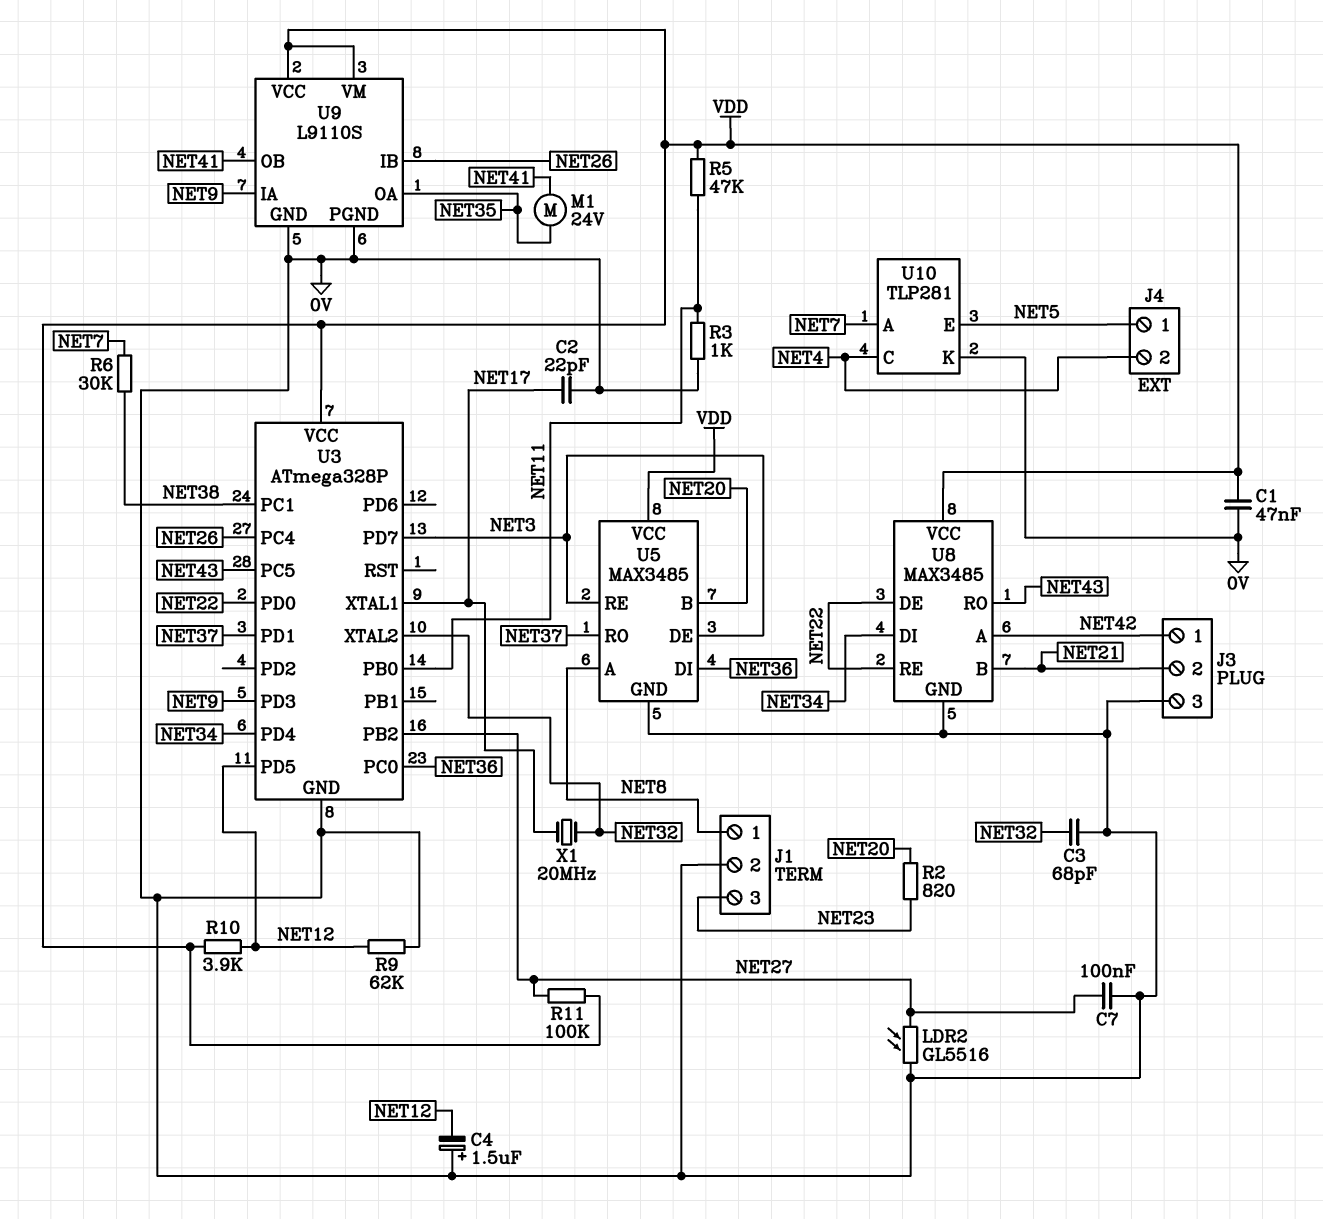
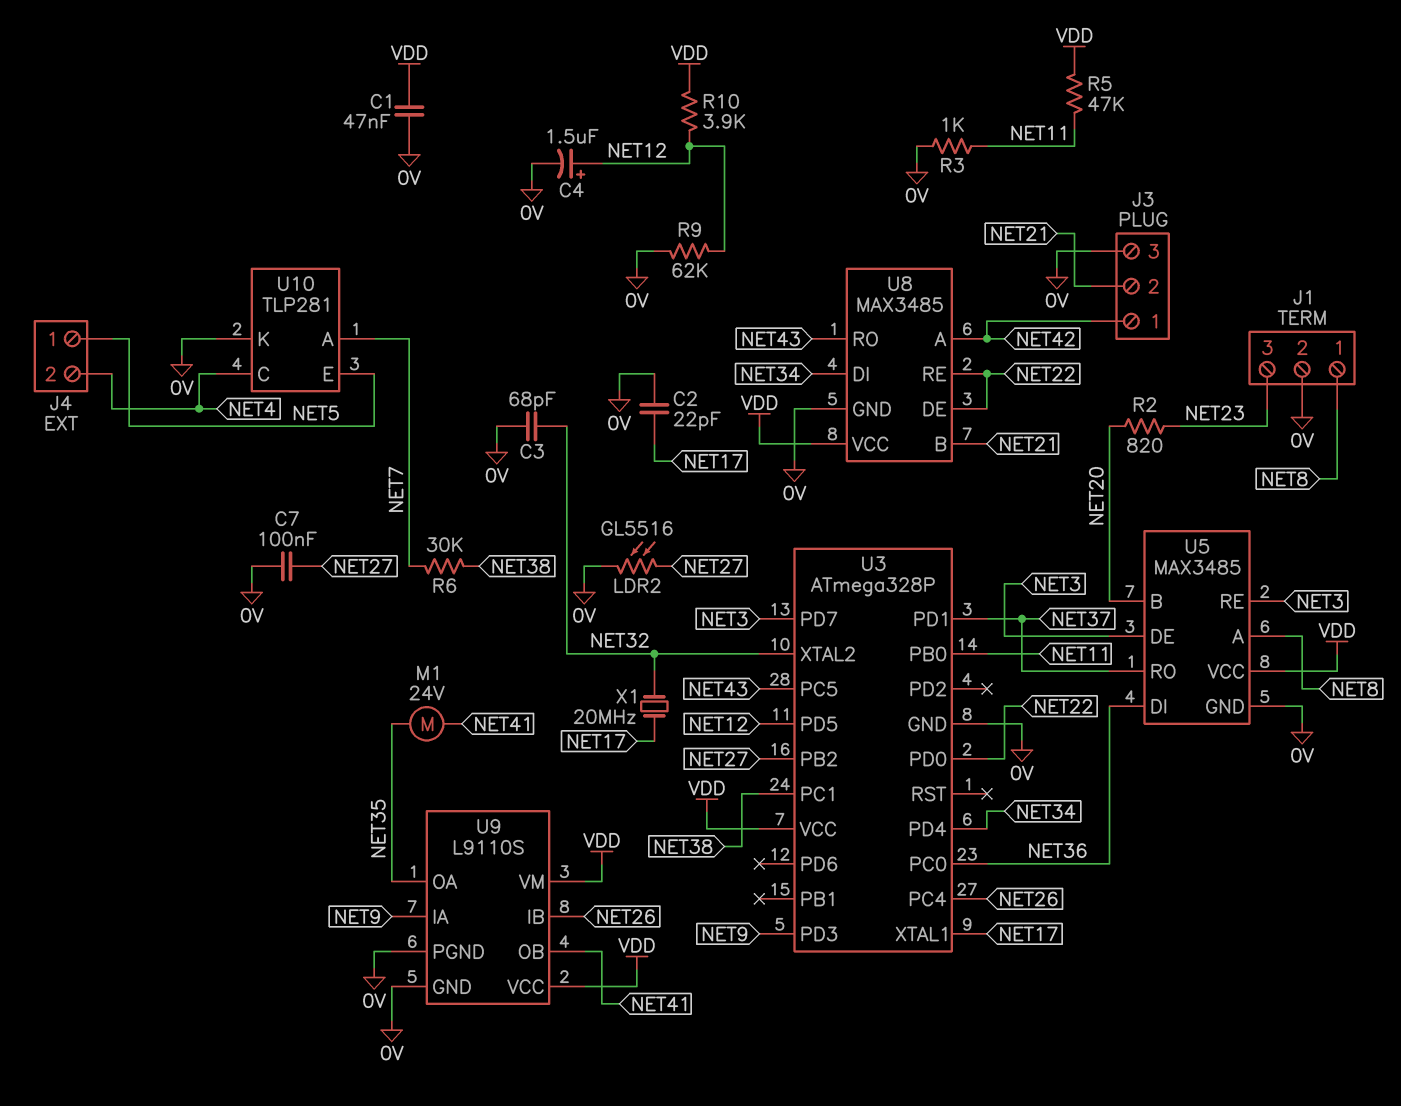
C4: 1.5uF (plus 0V, minus NET12) -> 1.5uF (plus NET12, minus 0V)
R11: 100k (NET27, VDD) -> none

